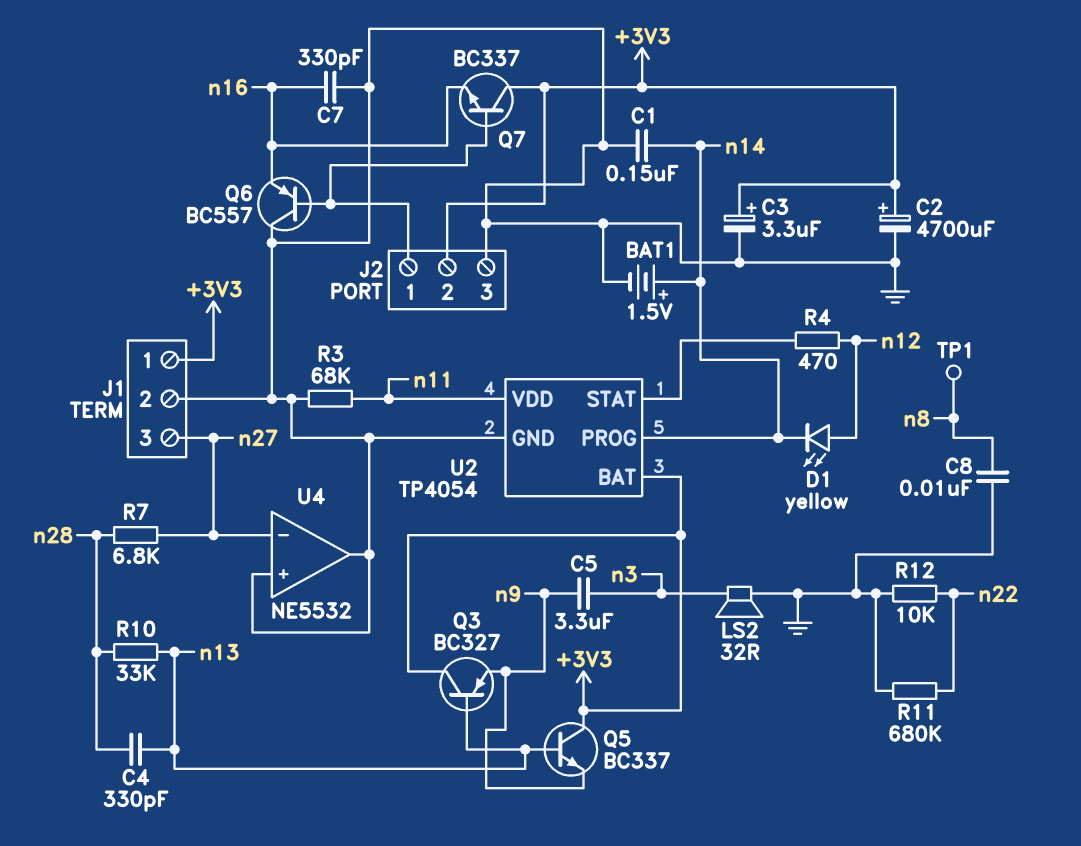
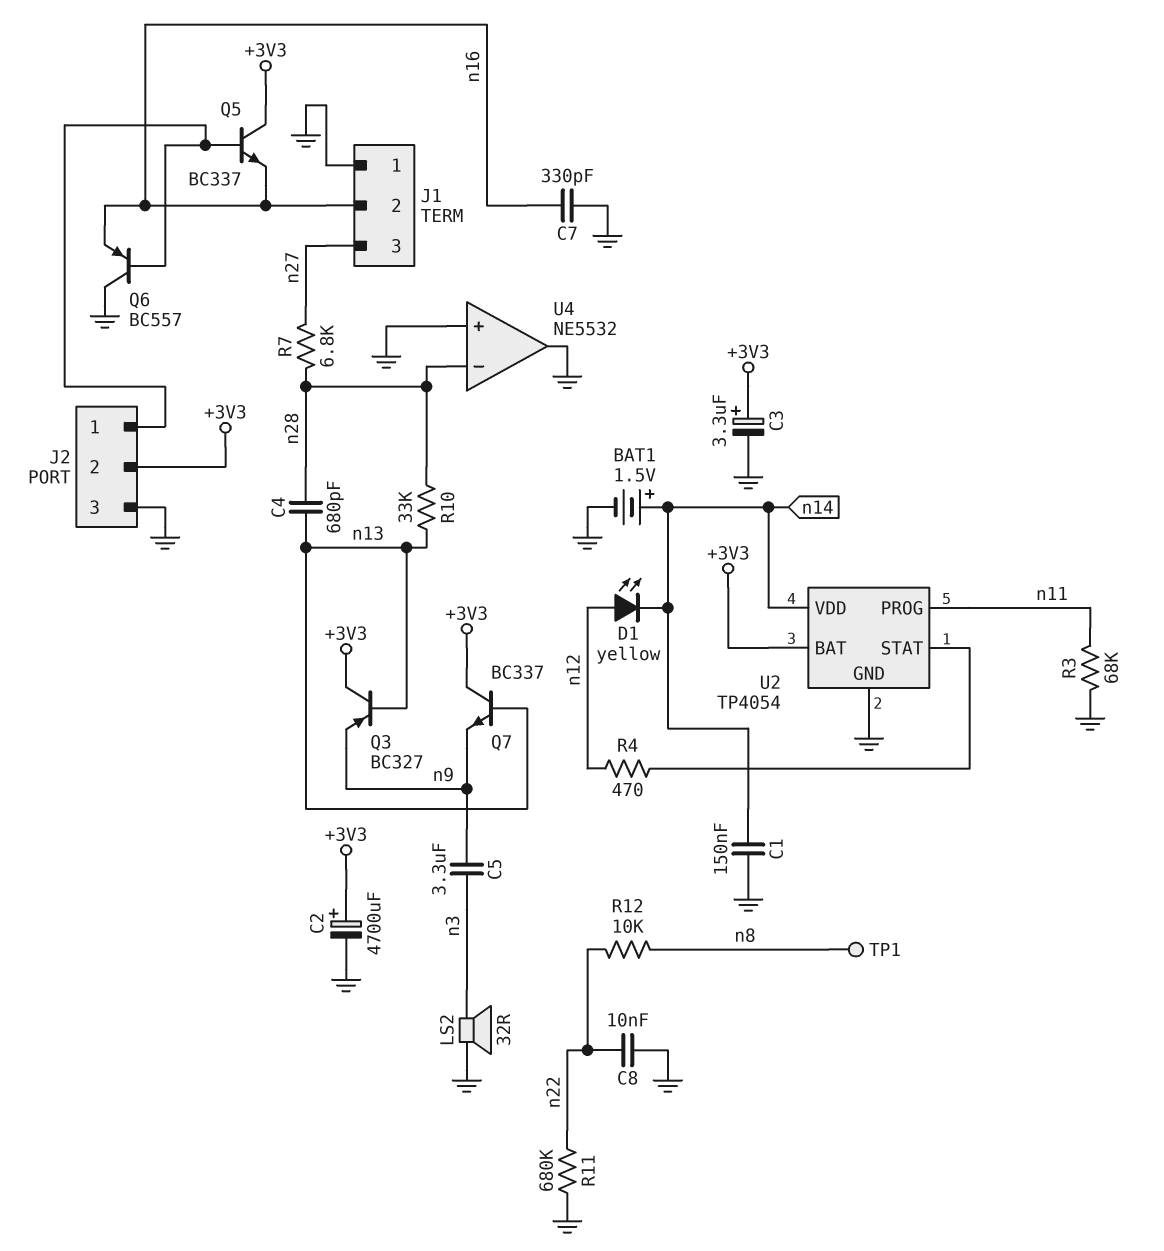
C4: 330pF (n13, n28) -> 680pF (n13, n28)
C8: 10nF (GND, n8) -> 10nF (GND, n22)
J1 pin 1: +3V3 -> GND
J1 pin 2: GND -> n16
Q5: NPN BC337 (B n13, C +3V3, E n9) -> NPN BC337 (B J2/1, C +3V3, E n16)
Q7: NPN BC337 (B J2/1, C +3V3, E n16) -> NPN BC337 (B n13, C +3V3, E n9)
R12: 10k (GND, n22) -> 10k (n8, n22)
U2 pin PROG: n14 -> n11
U2 pin VDD: n11 -> n14
U4 pin in-: n27 -> n28

